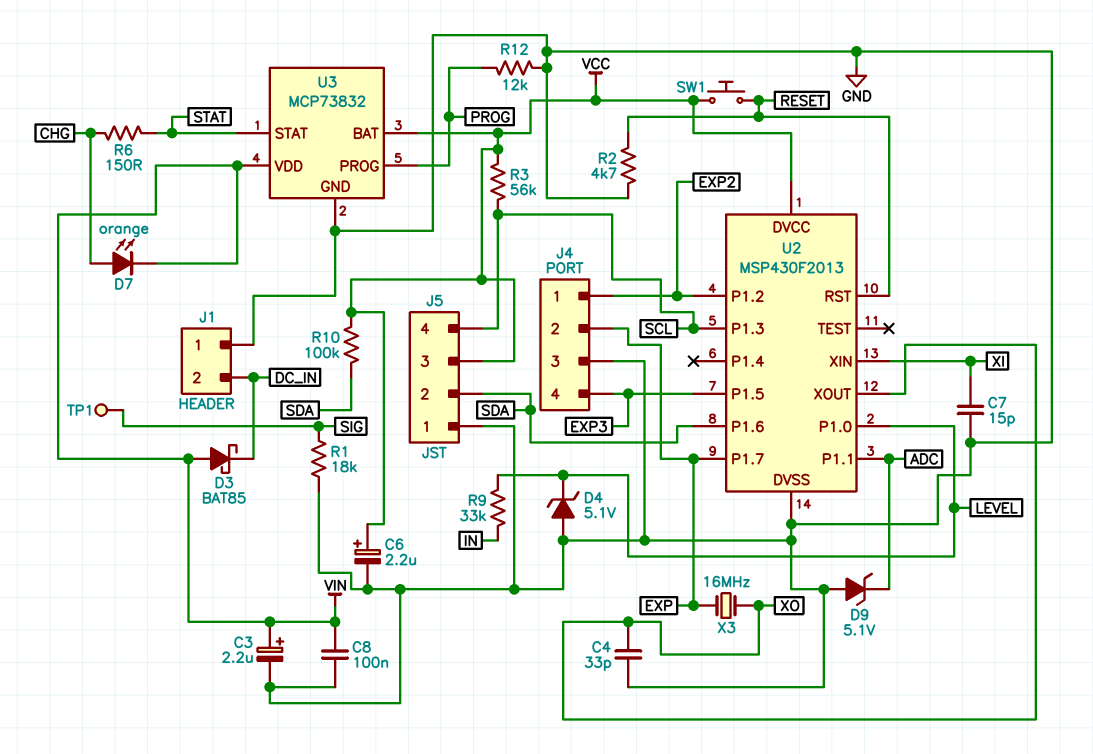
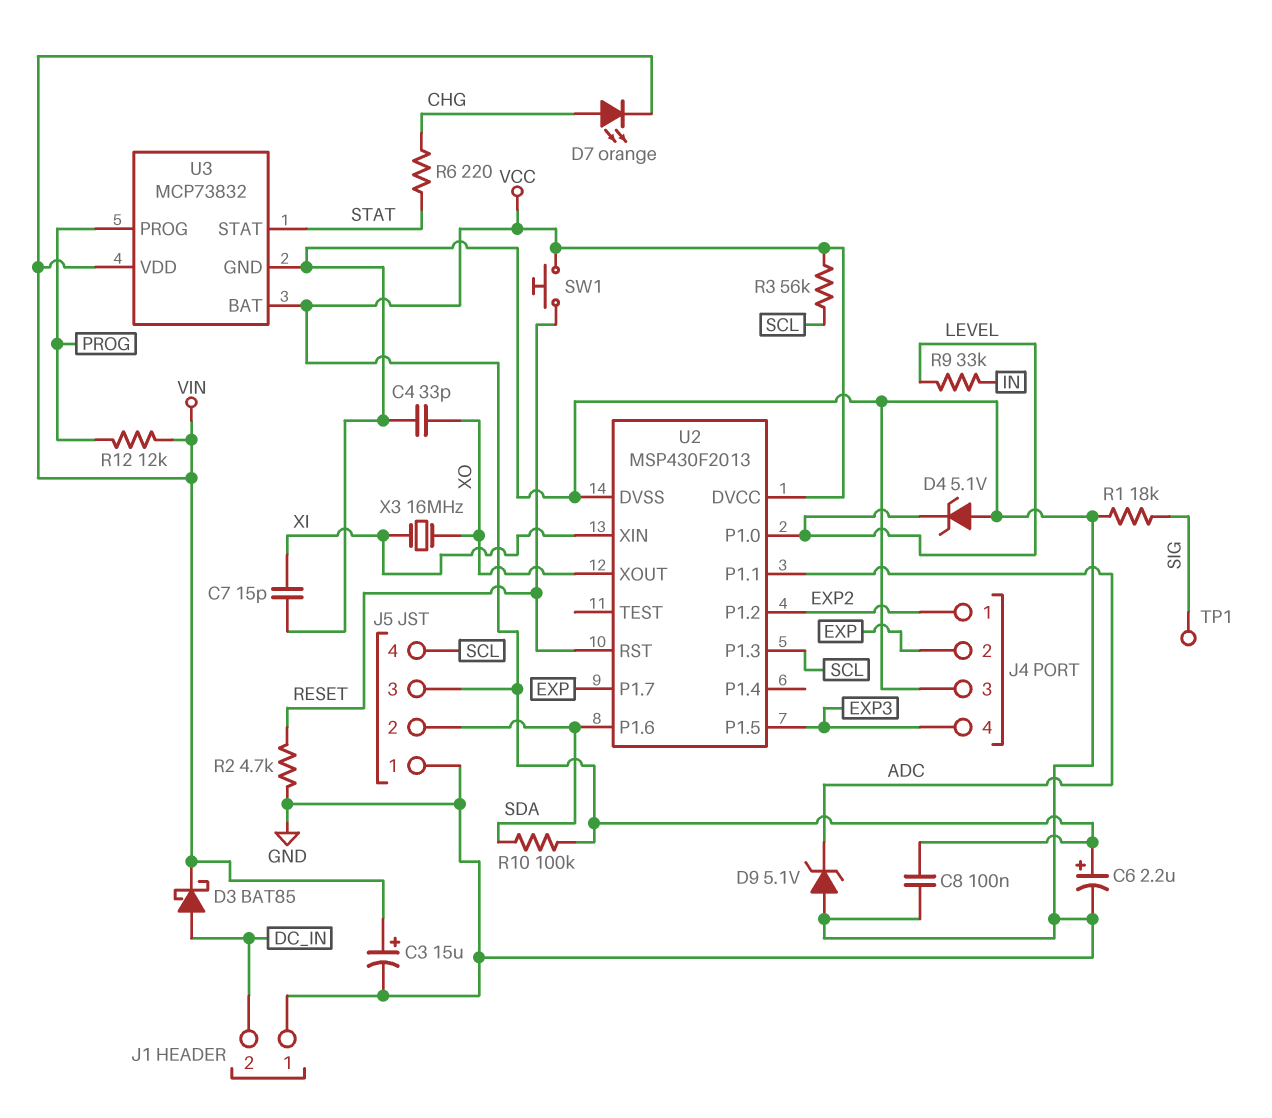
C3: 2.2uF (plus VIN, minus GND) -> 15uF (plus VIN, minus GND)
C8: 100nF (GND, VIN) -> 100nF (GND, VCC)
D3: schottky BAT85 (A VIN, K DC_IN) -> schottky BAT85 (A DC_IN, K VIN)
R6: 150 (CHG, STAT) -> 220 (CHG, STAT)
R12: 12k (GND, PROG) -> 12k (PROG, VIN)
X3: 16MHz (EXP, XO) -> 16MHz (XI, XO)

